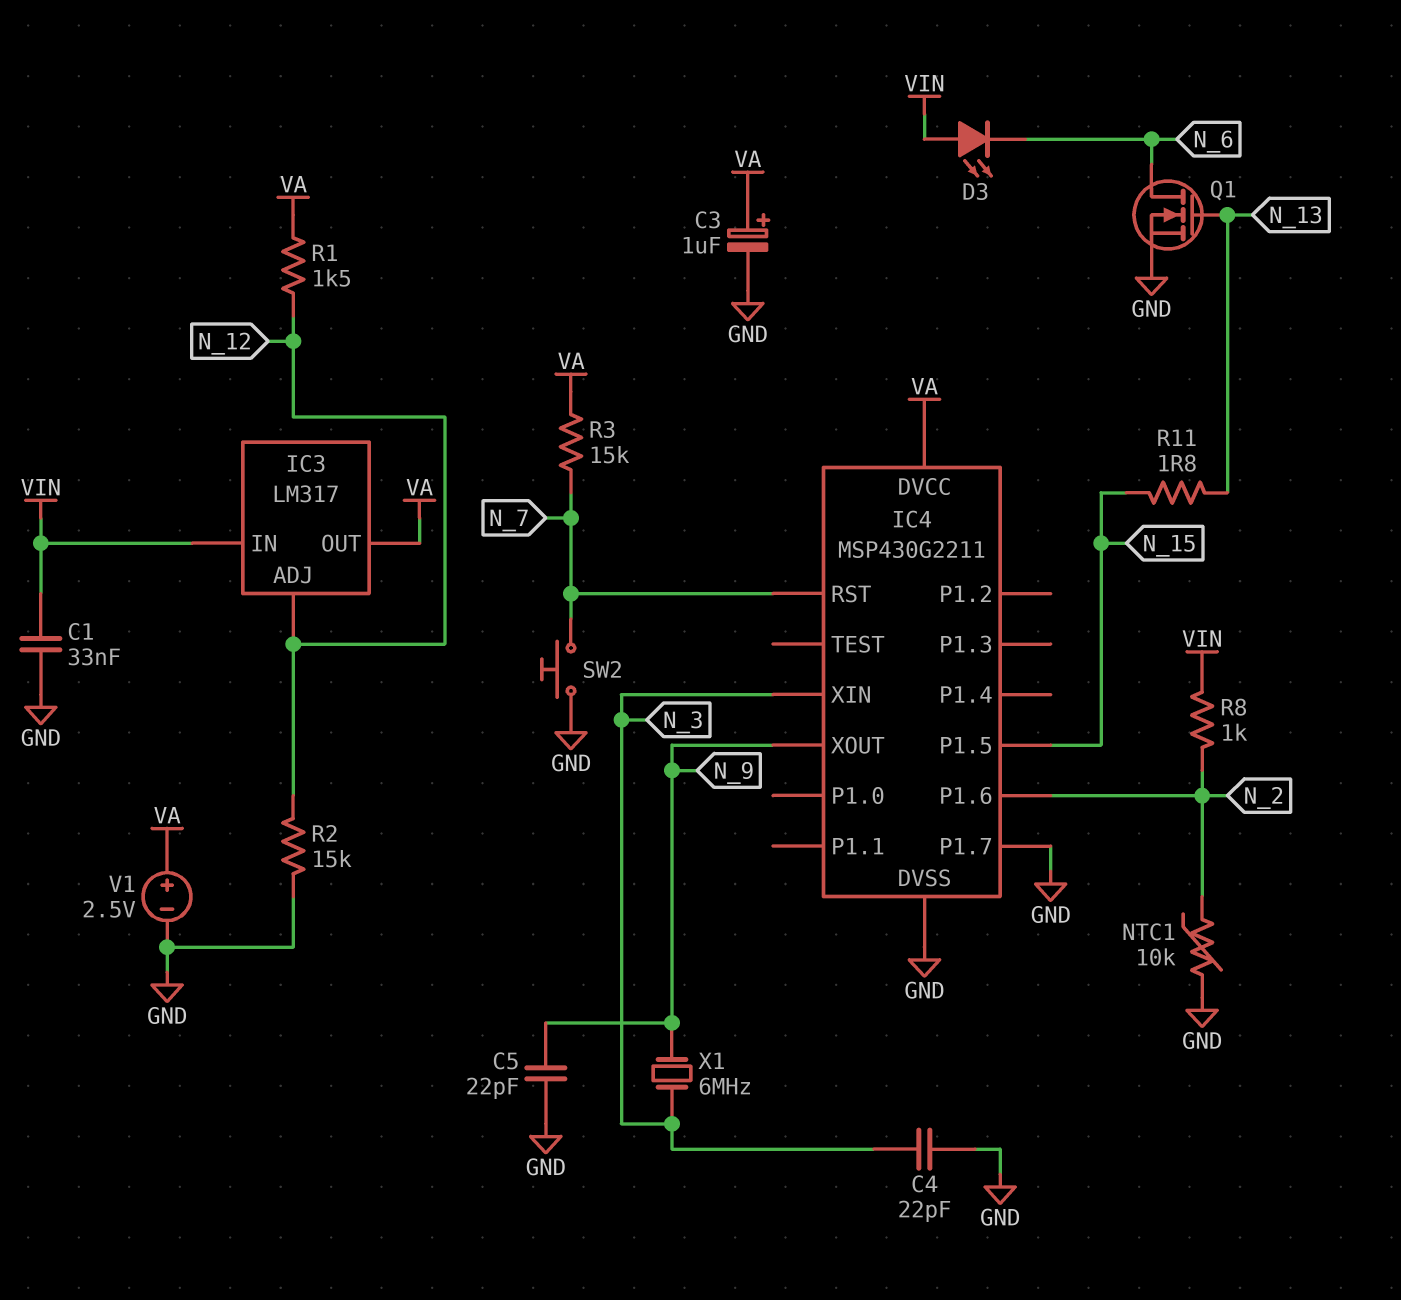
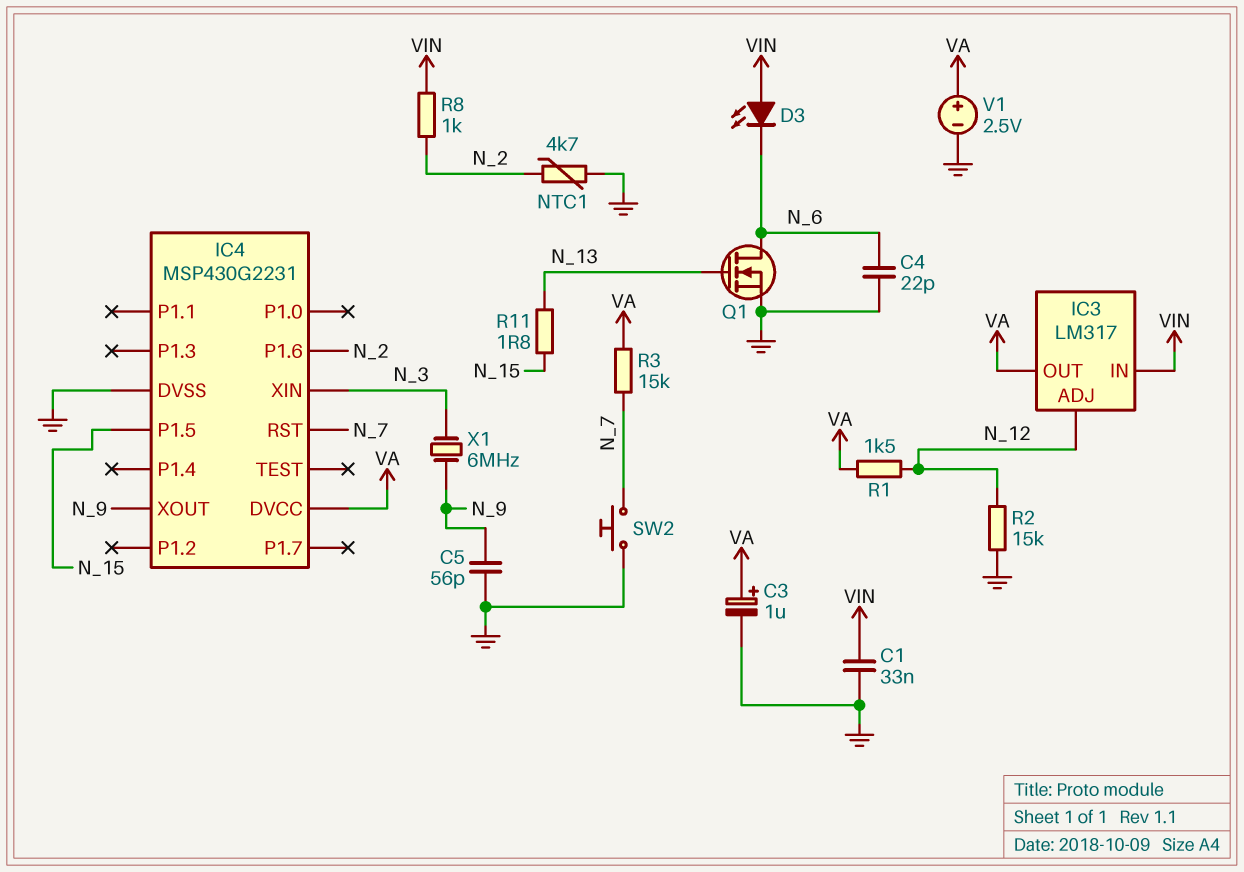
C4: 22pF (GND, N_3) -> 22pF (GND, N_6)
C5: 22pF (GND, N_9) -> 56pF (GND, N_9)
IC4: MSP430G2211 -> MSP430G2231
IC4 pin P1.7: GND -> none
NTC1: 10k (GND, N_2) -> 4.7k (GND, N_2)

